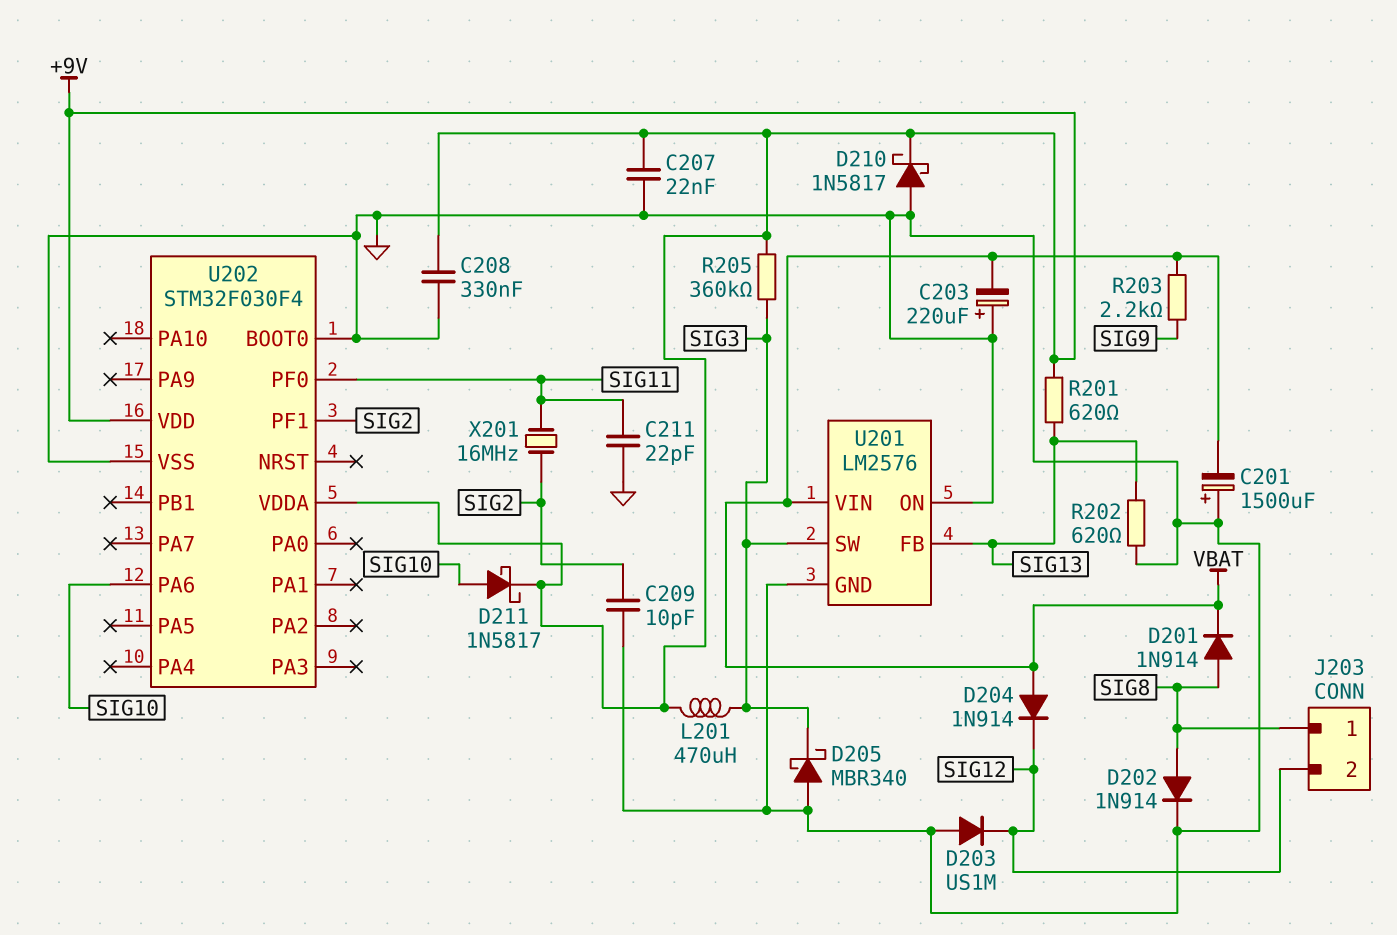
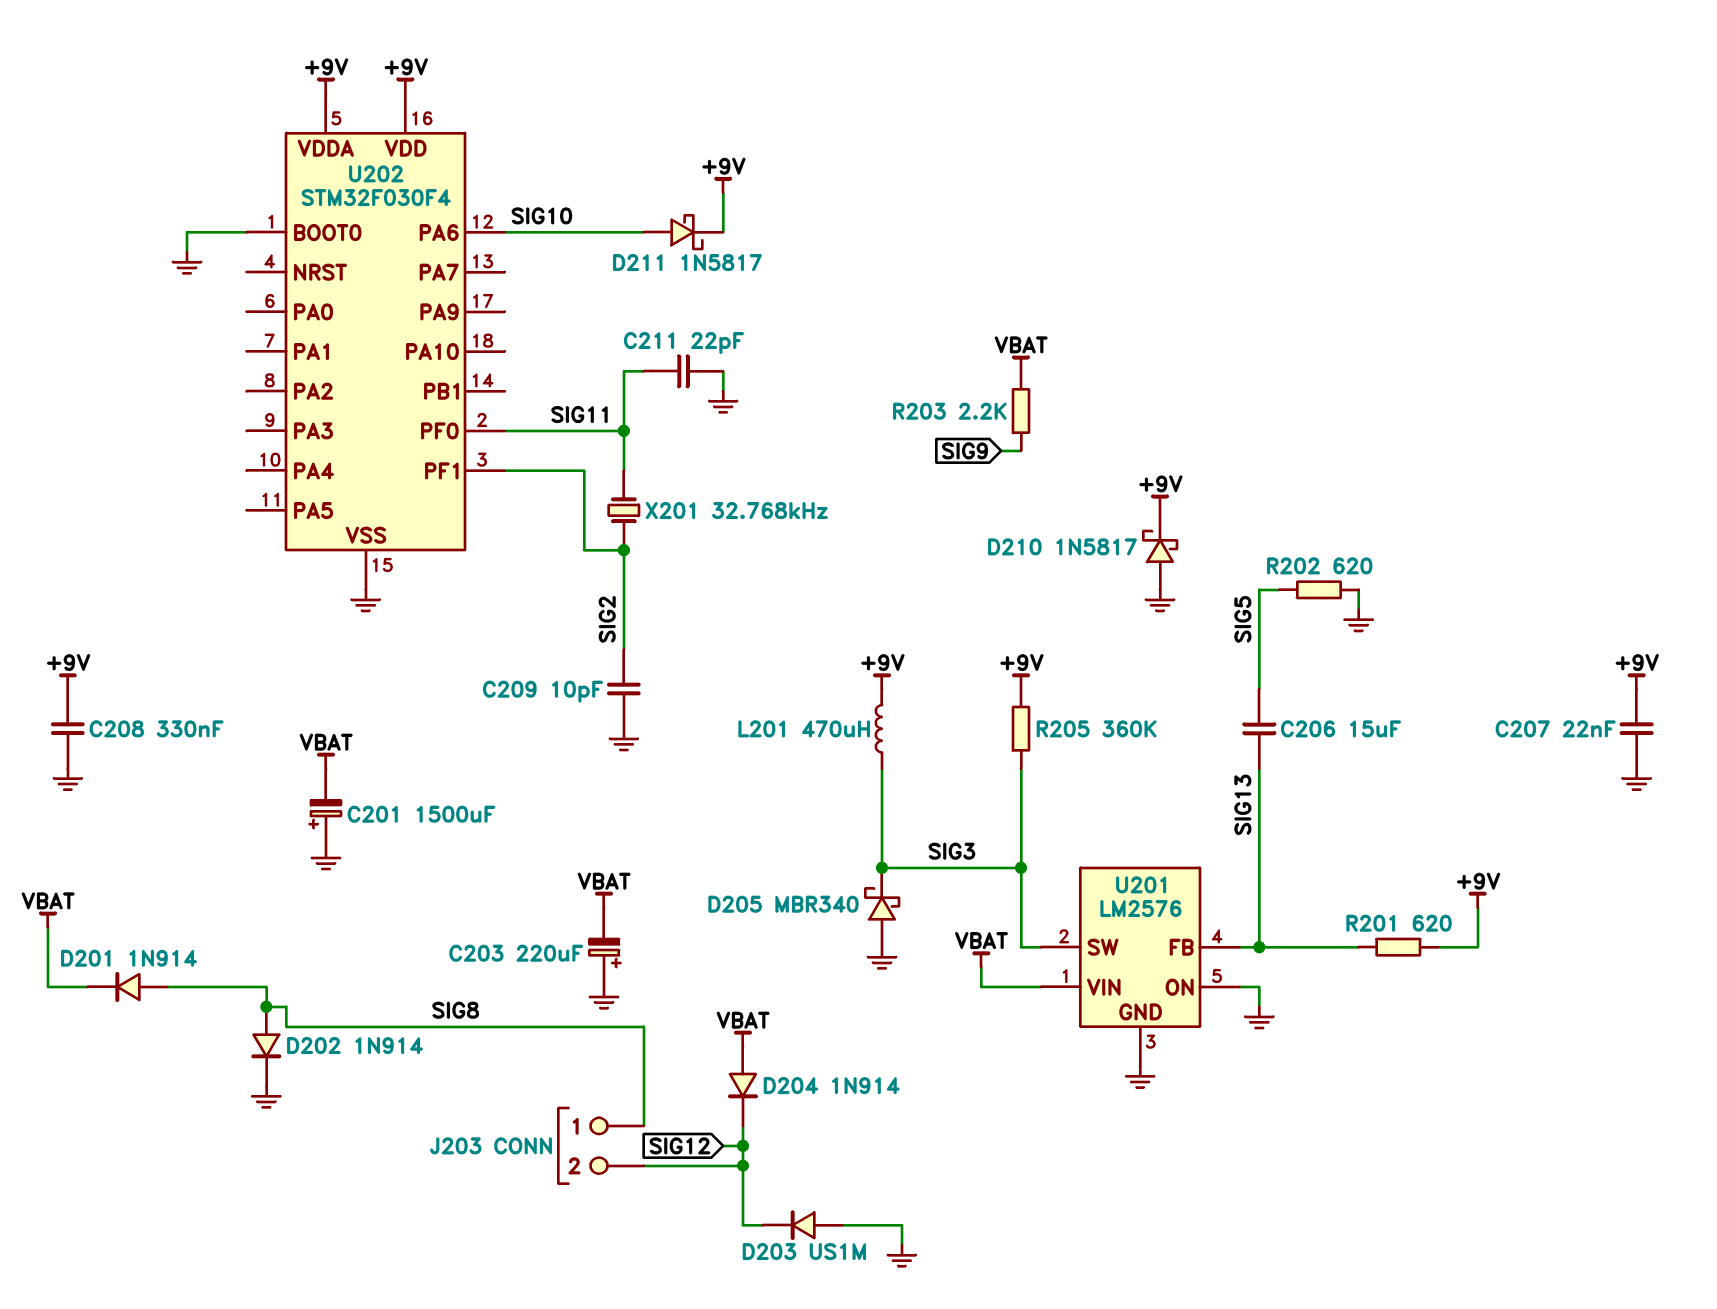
C206: none -> 15uF (SIG5, SIG13)
R202: 620 (GND, SIG13) -> 620 (GND, SIG5)
X201: 16MHz (SIG2, SIG11) -> 32.768kHz (SIG2, SIG11)

